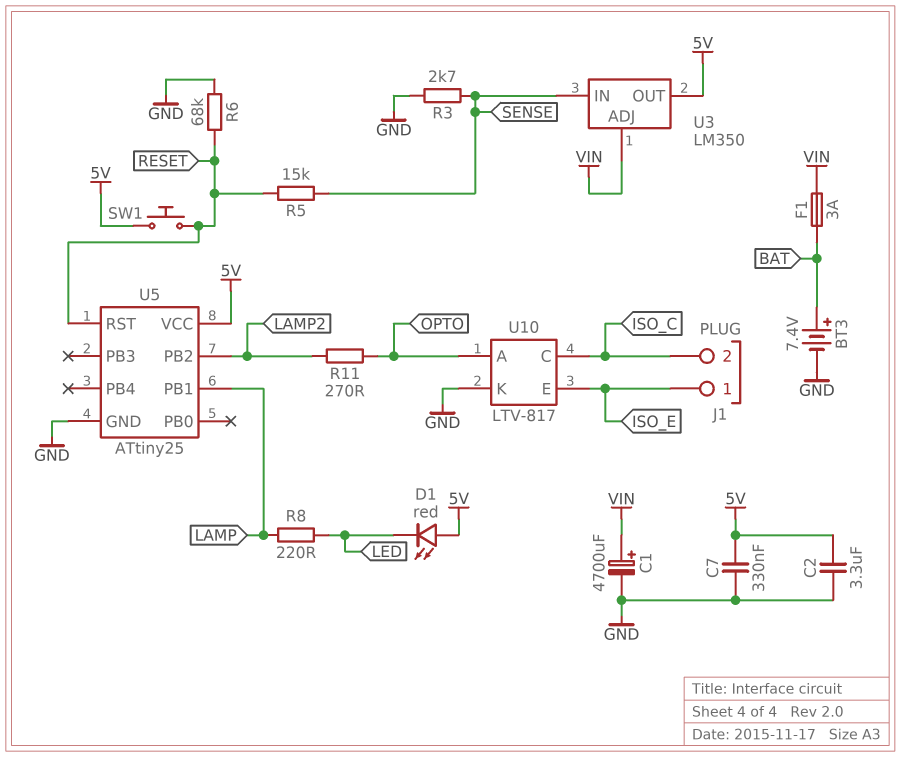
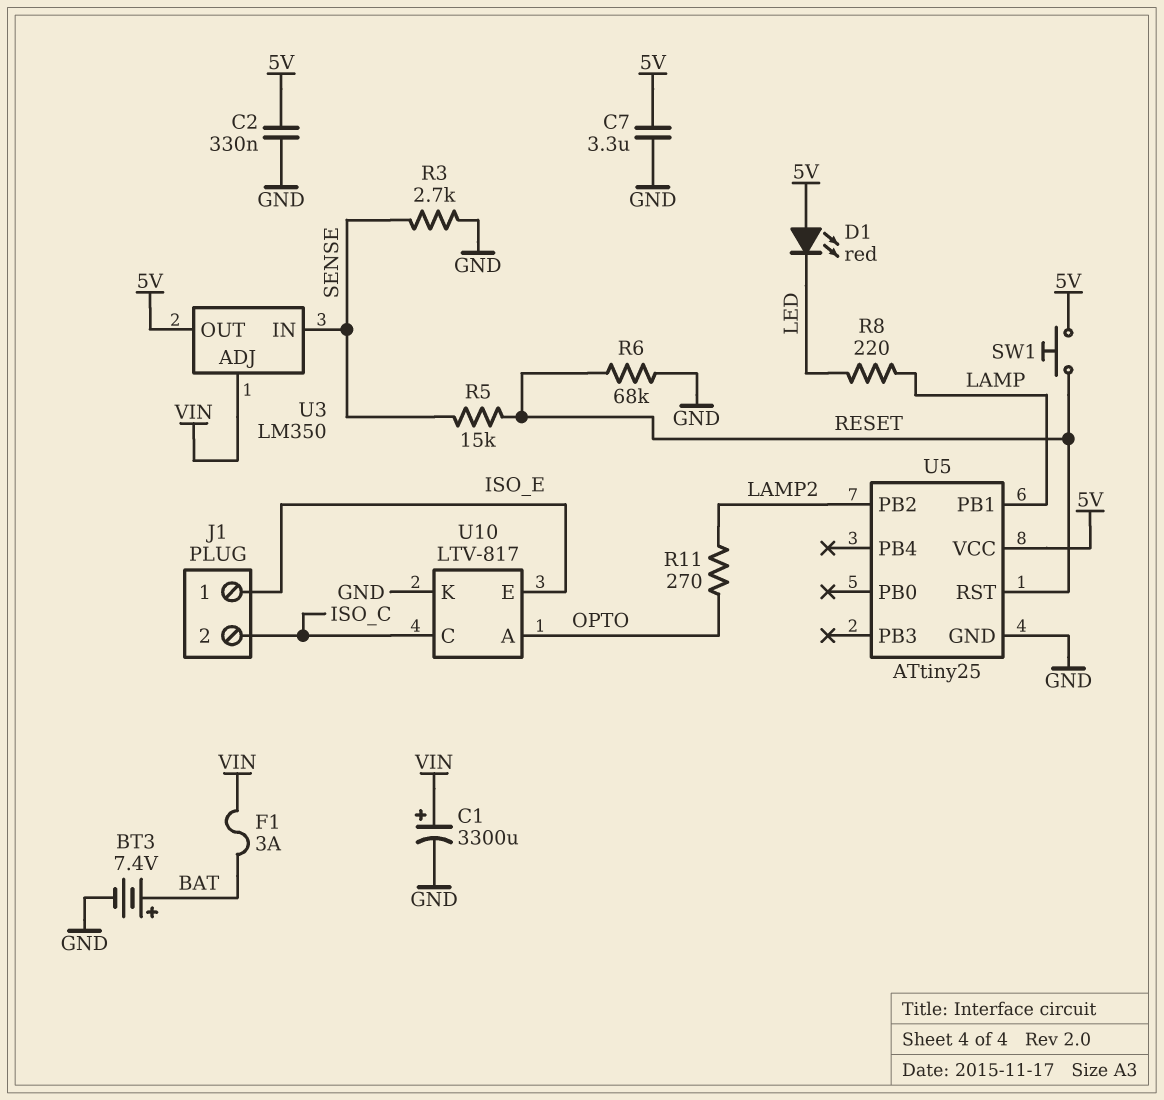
C1: 4700uF (plus VIN, minus GND) -> 3300uF (plus VIN, minus GND)
C2: 3.3uF (5V, GND) -> 330nF (5V, GND)
C7: 330nF (5V, GND) -> 3.3uF (5V, GND)

